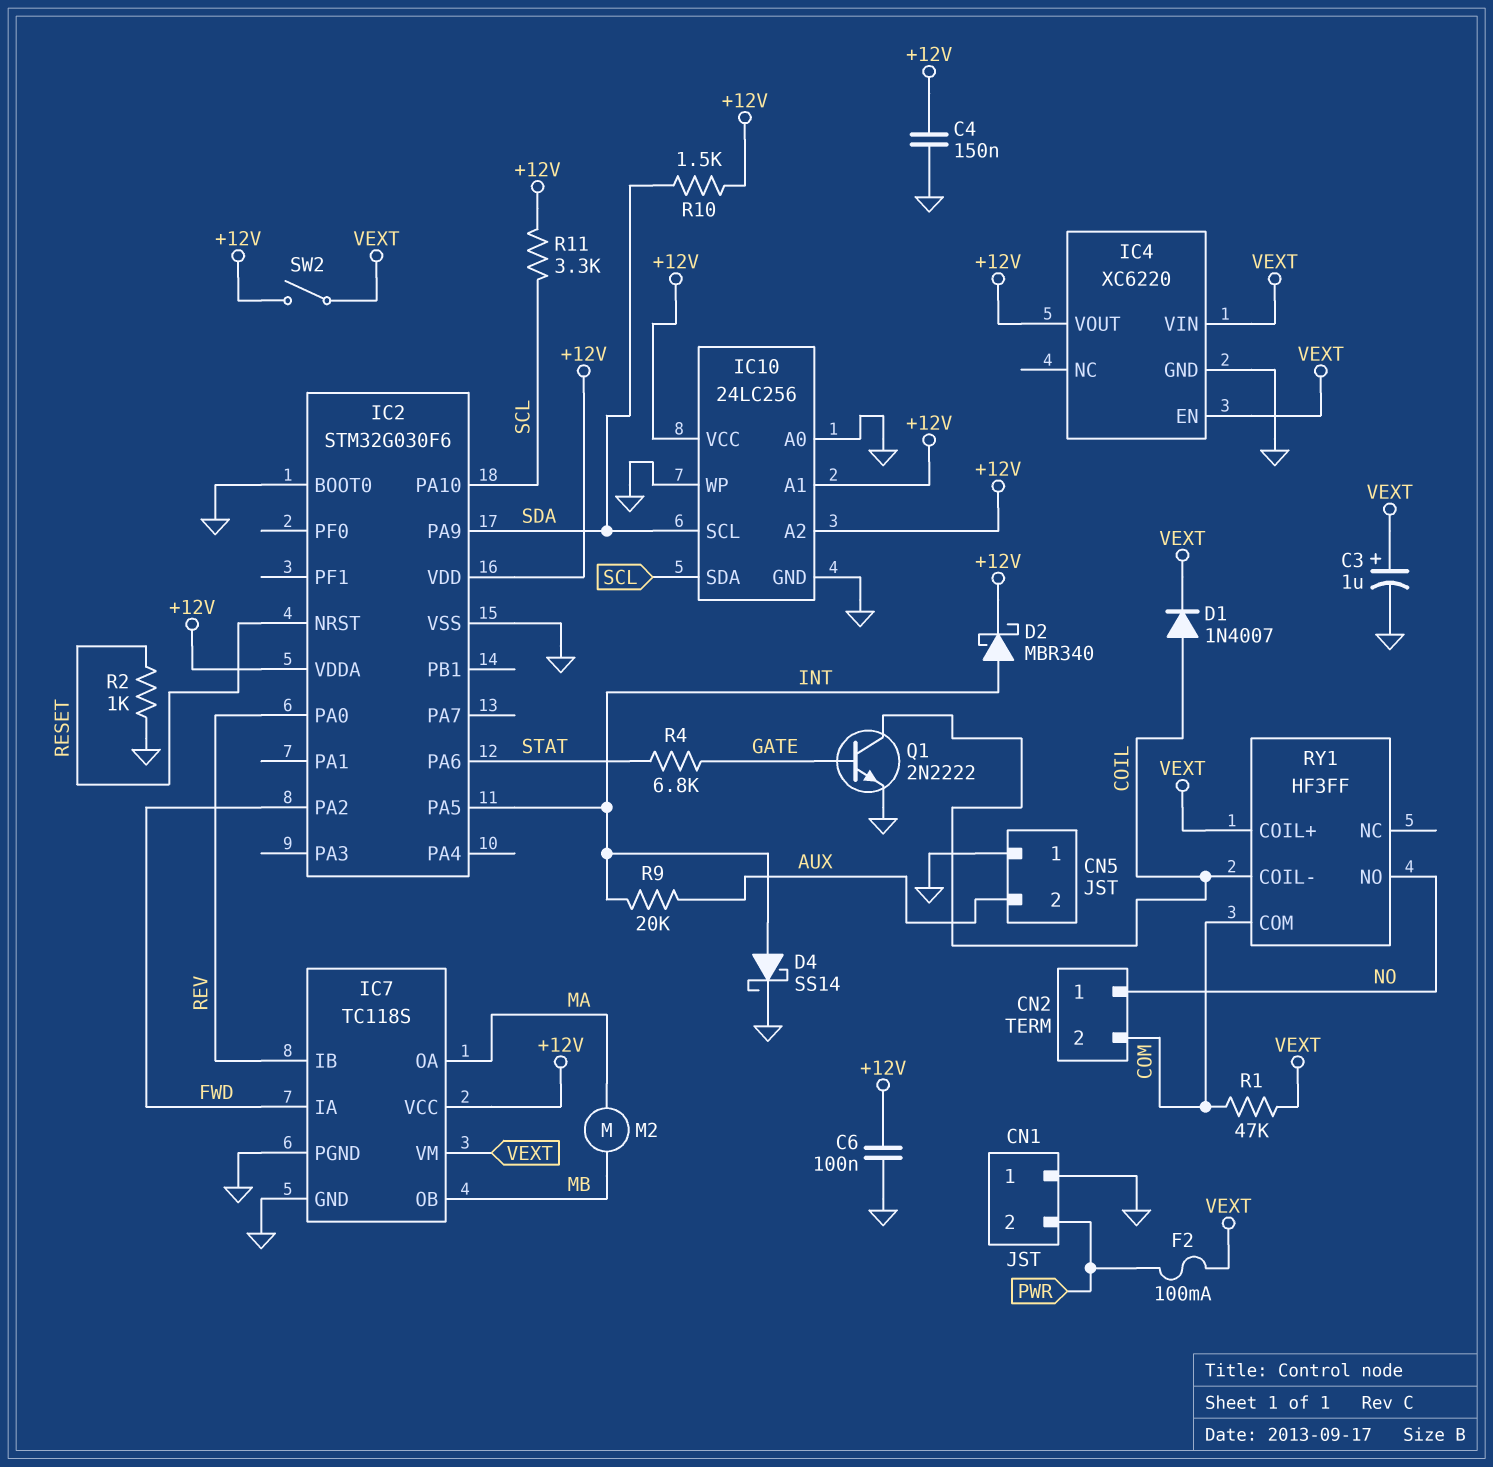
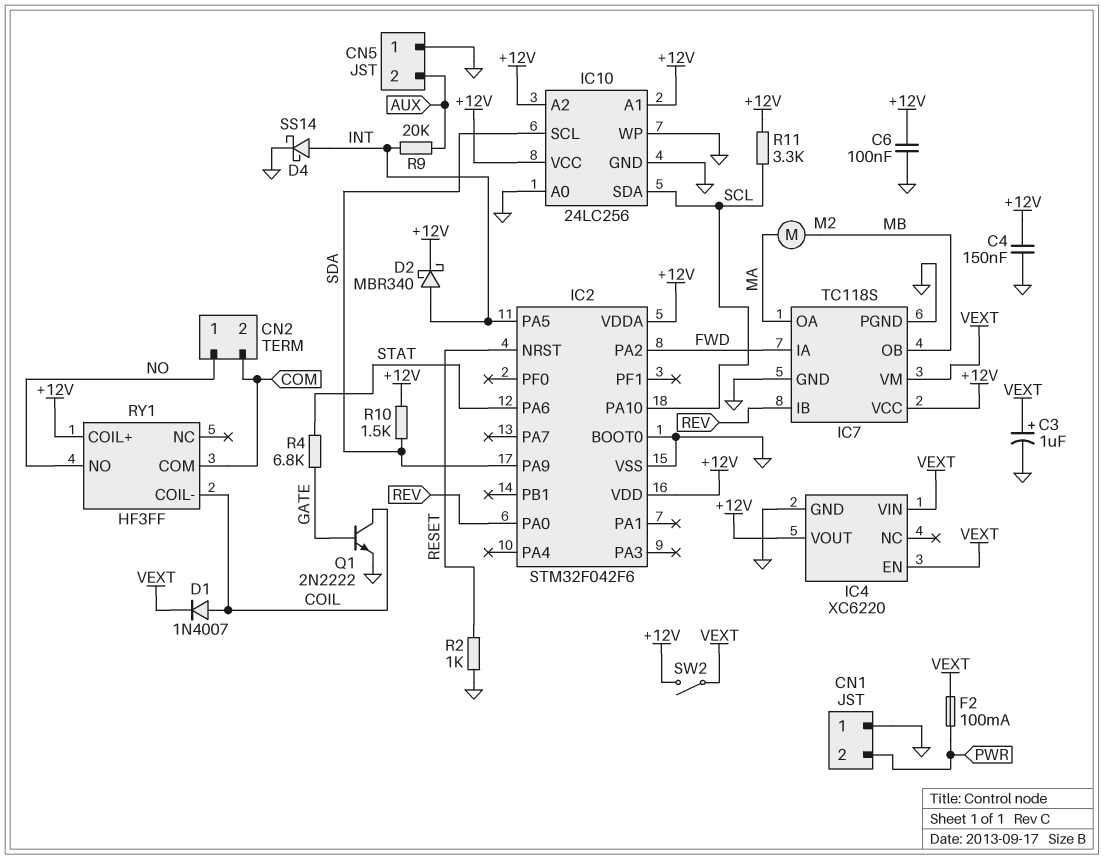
IC2: STM32G030F6 -> STM32F042F6
R1: 47k (COM, VEXT) -> none
RY1 pin COIL+: VEXT -> +12V

